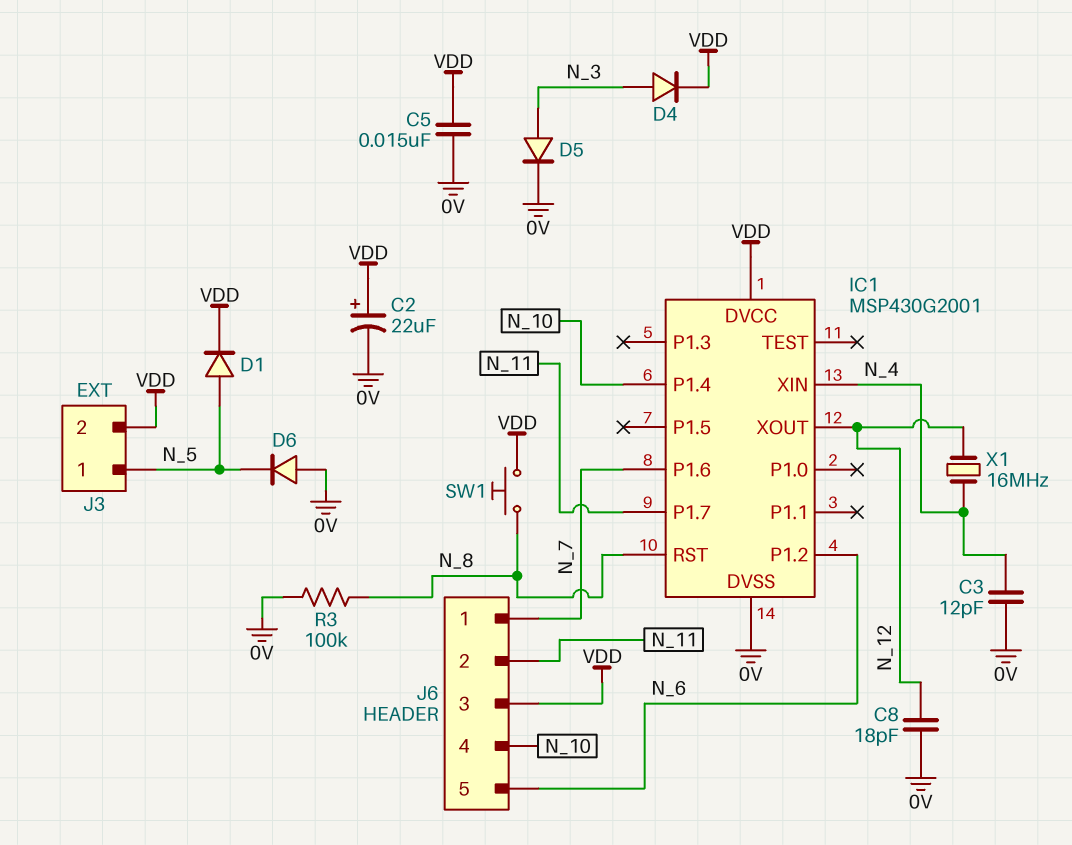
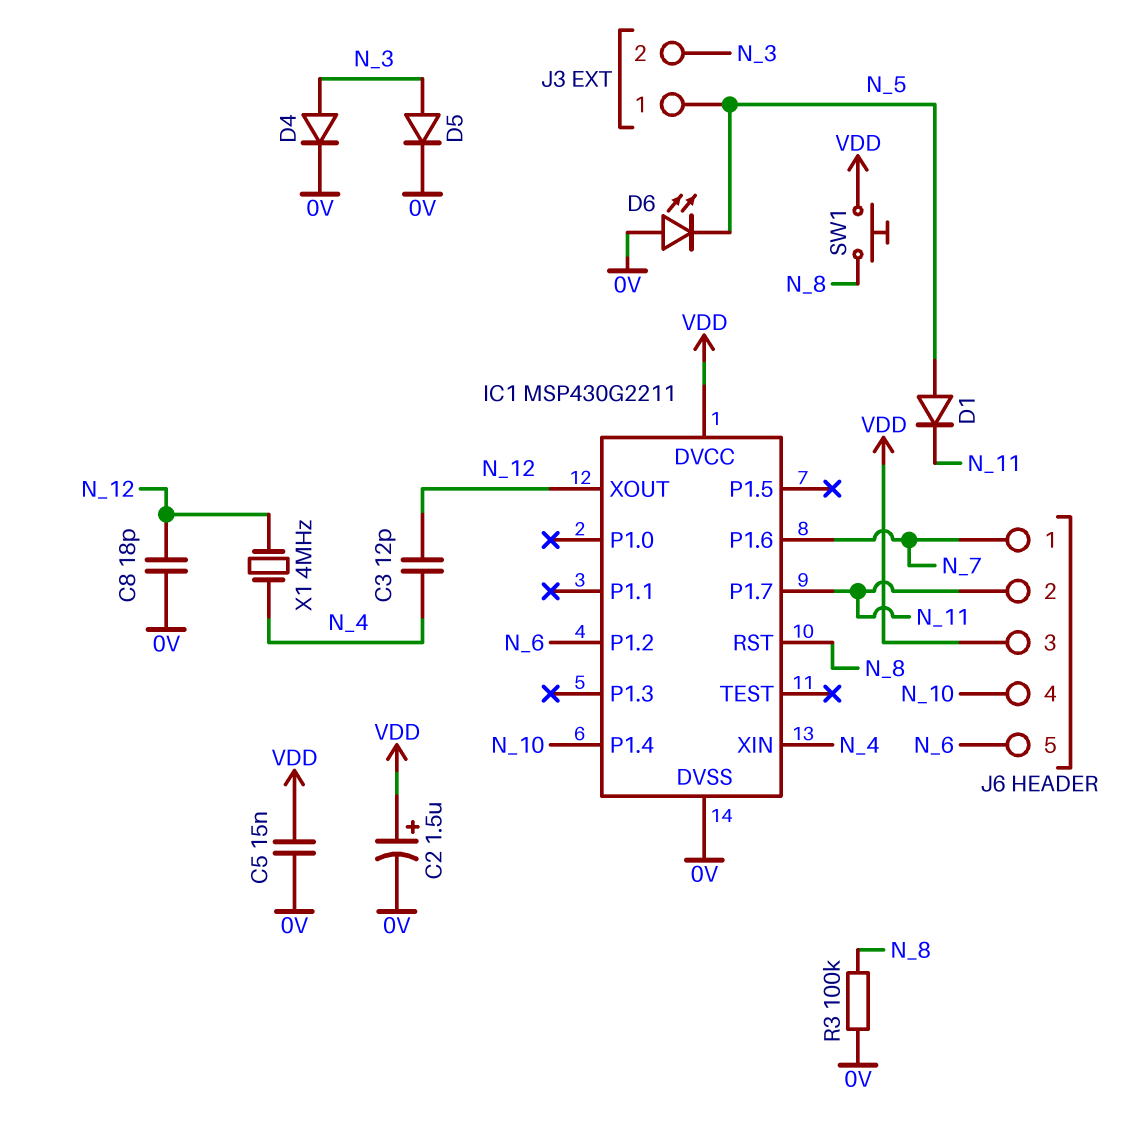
C2: 22uF (plus VDD, minus 0V) -> 1.5uF (plus VDD, minus 0V)
C3: 12pF (0V, N_4) -> 12pF (N_4, N_12)
D1: diode (A N_5, K VDD) -> diode (A N_5, K N_11)
D4: diode (A N_3, K VDD) -> diode (A N_3, K 0V)
D6: diode (A 0V, K N_5) -> LED (A 0V, K N_5)
IC1: MSP430G2001 -> MSP430G2211
J3 pin 2: VDD -> N_3
X1: 16MHz (N_4, N_12) -> 4MHz (N_4, N_12)

